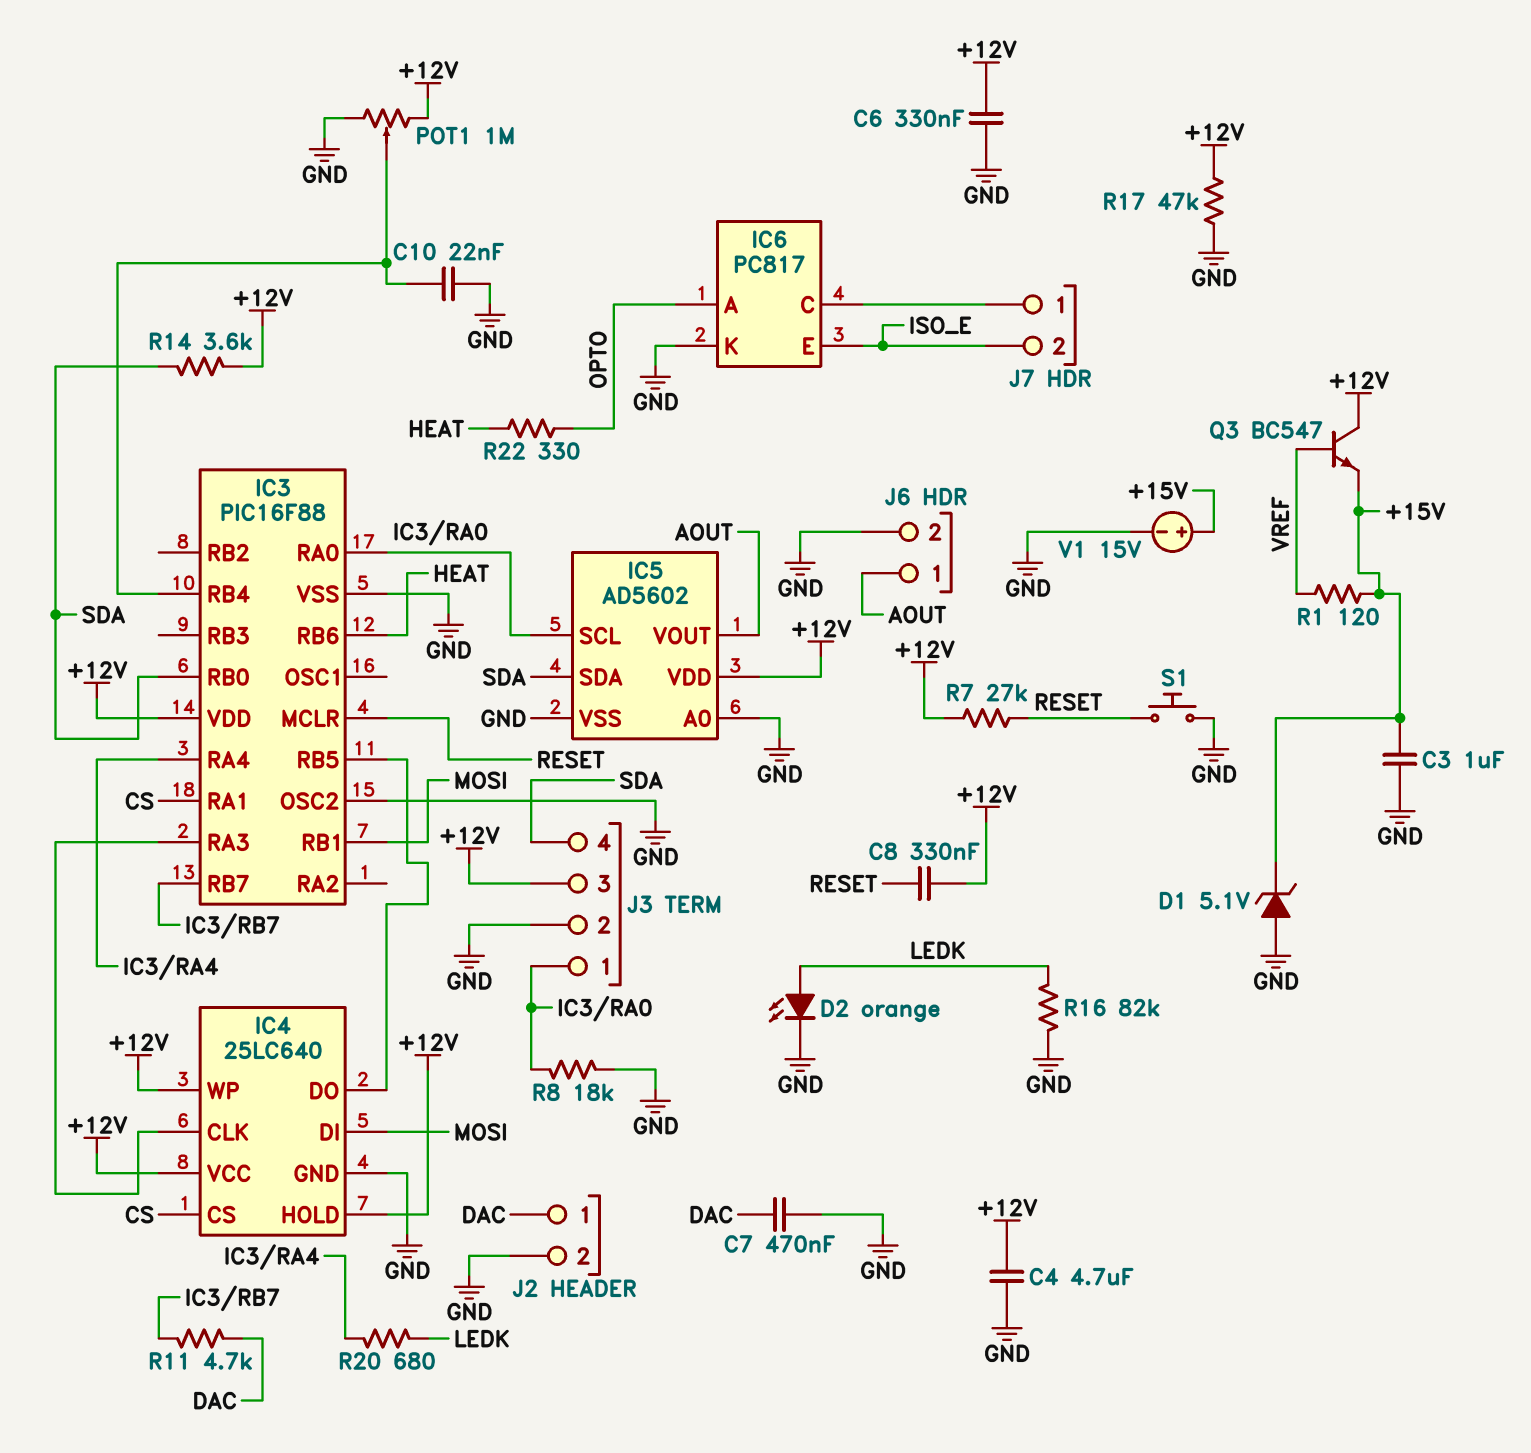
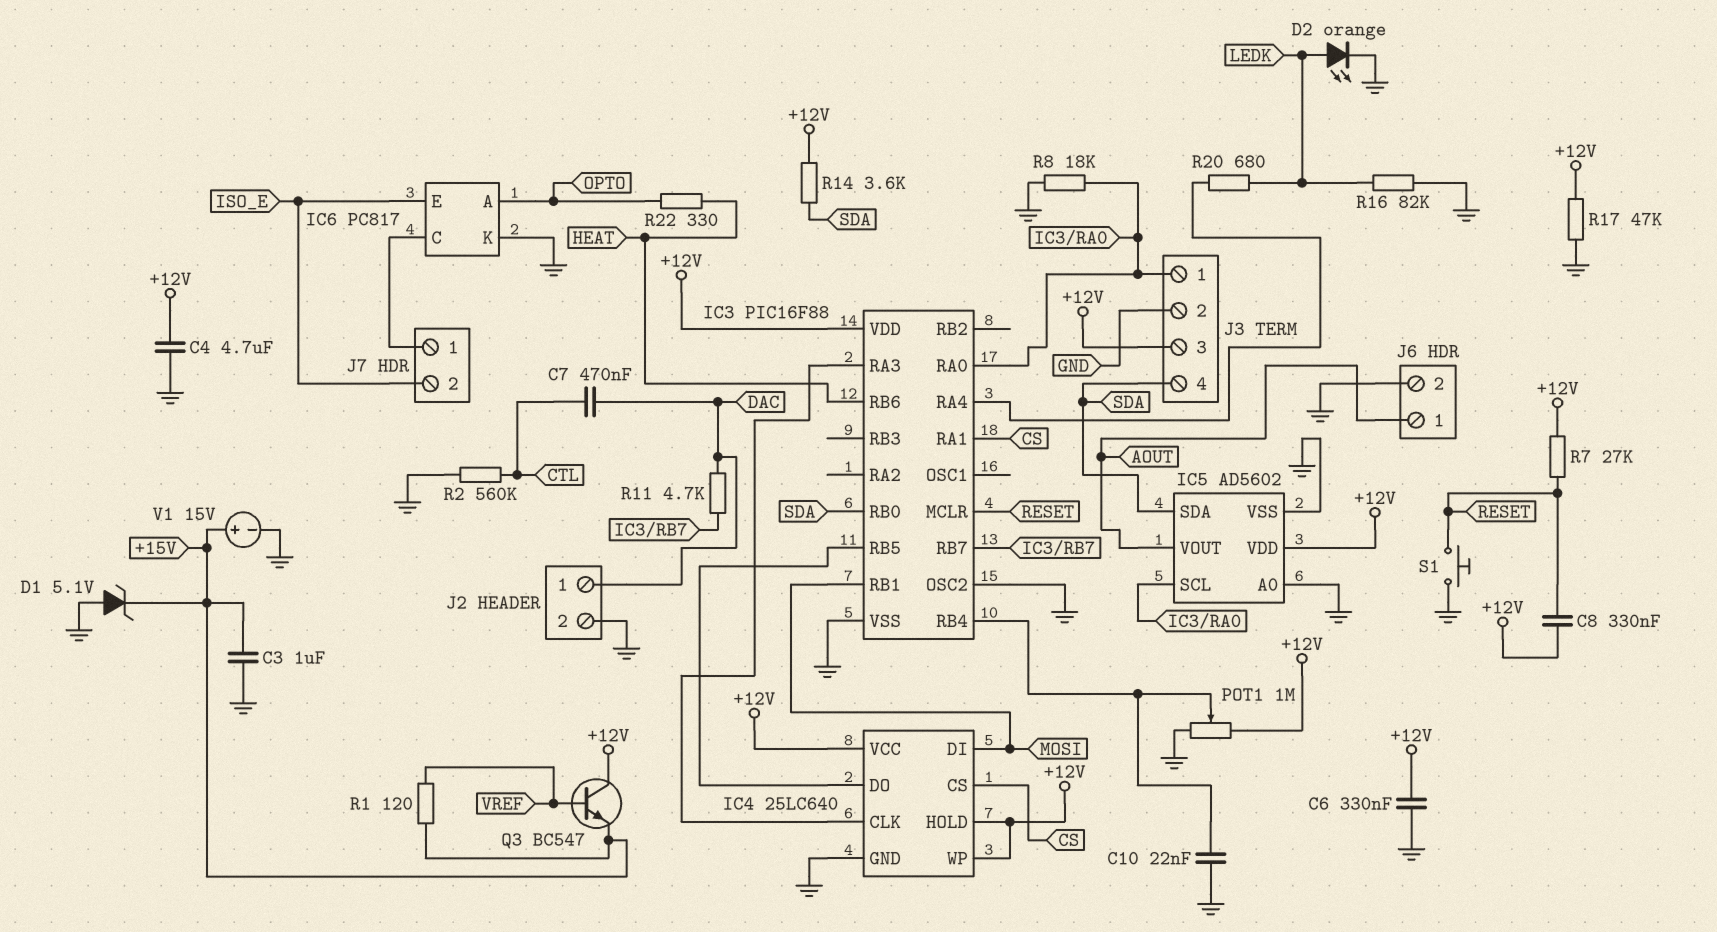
C7: 470nF (DAC, GND) -> 470nF (CTL, DAC)
R2: none -> 560k (CTL, GND)

